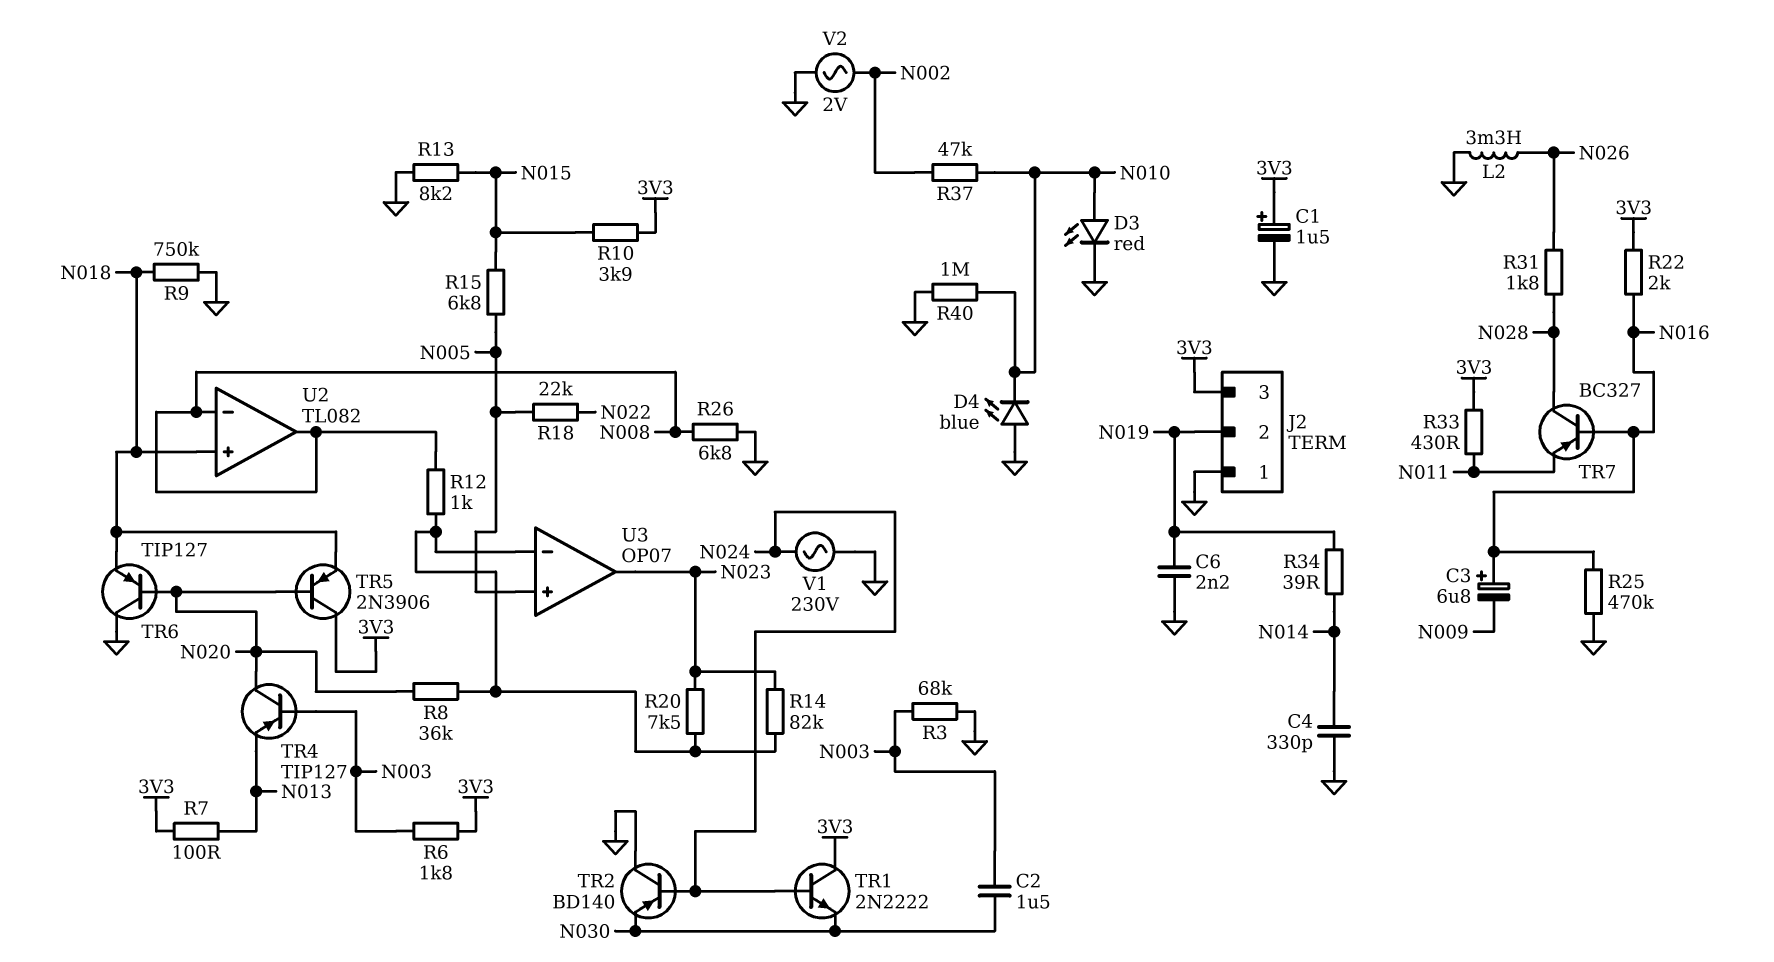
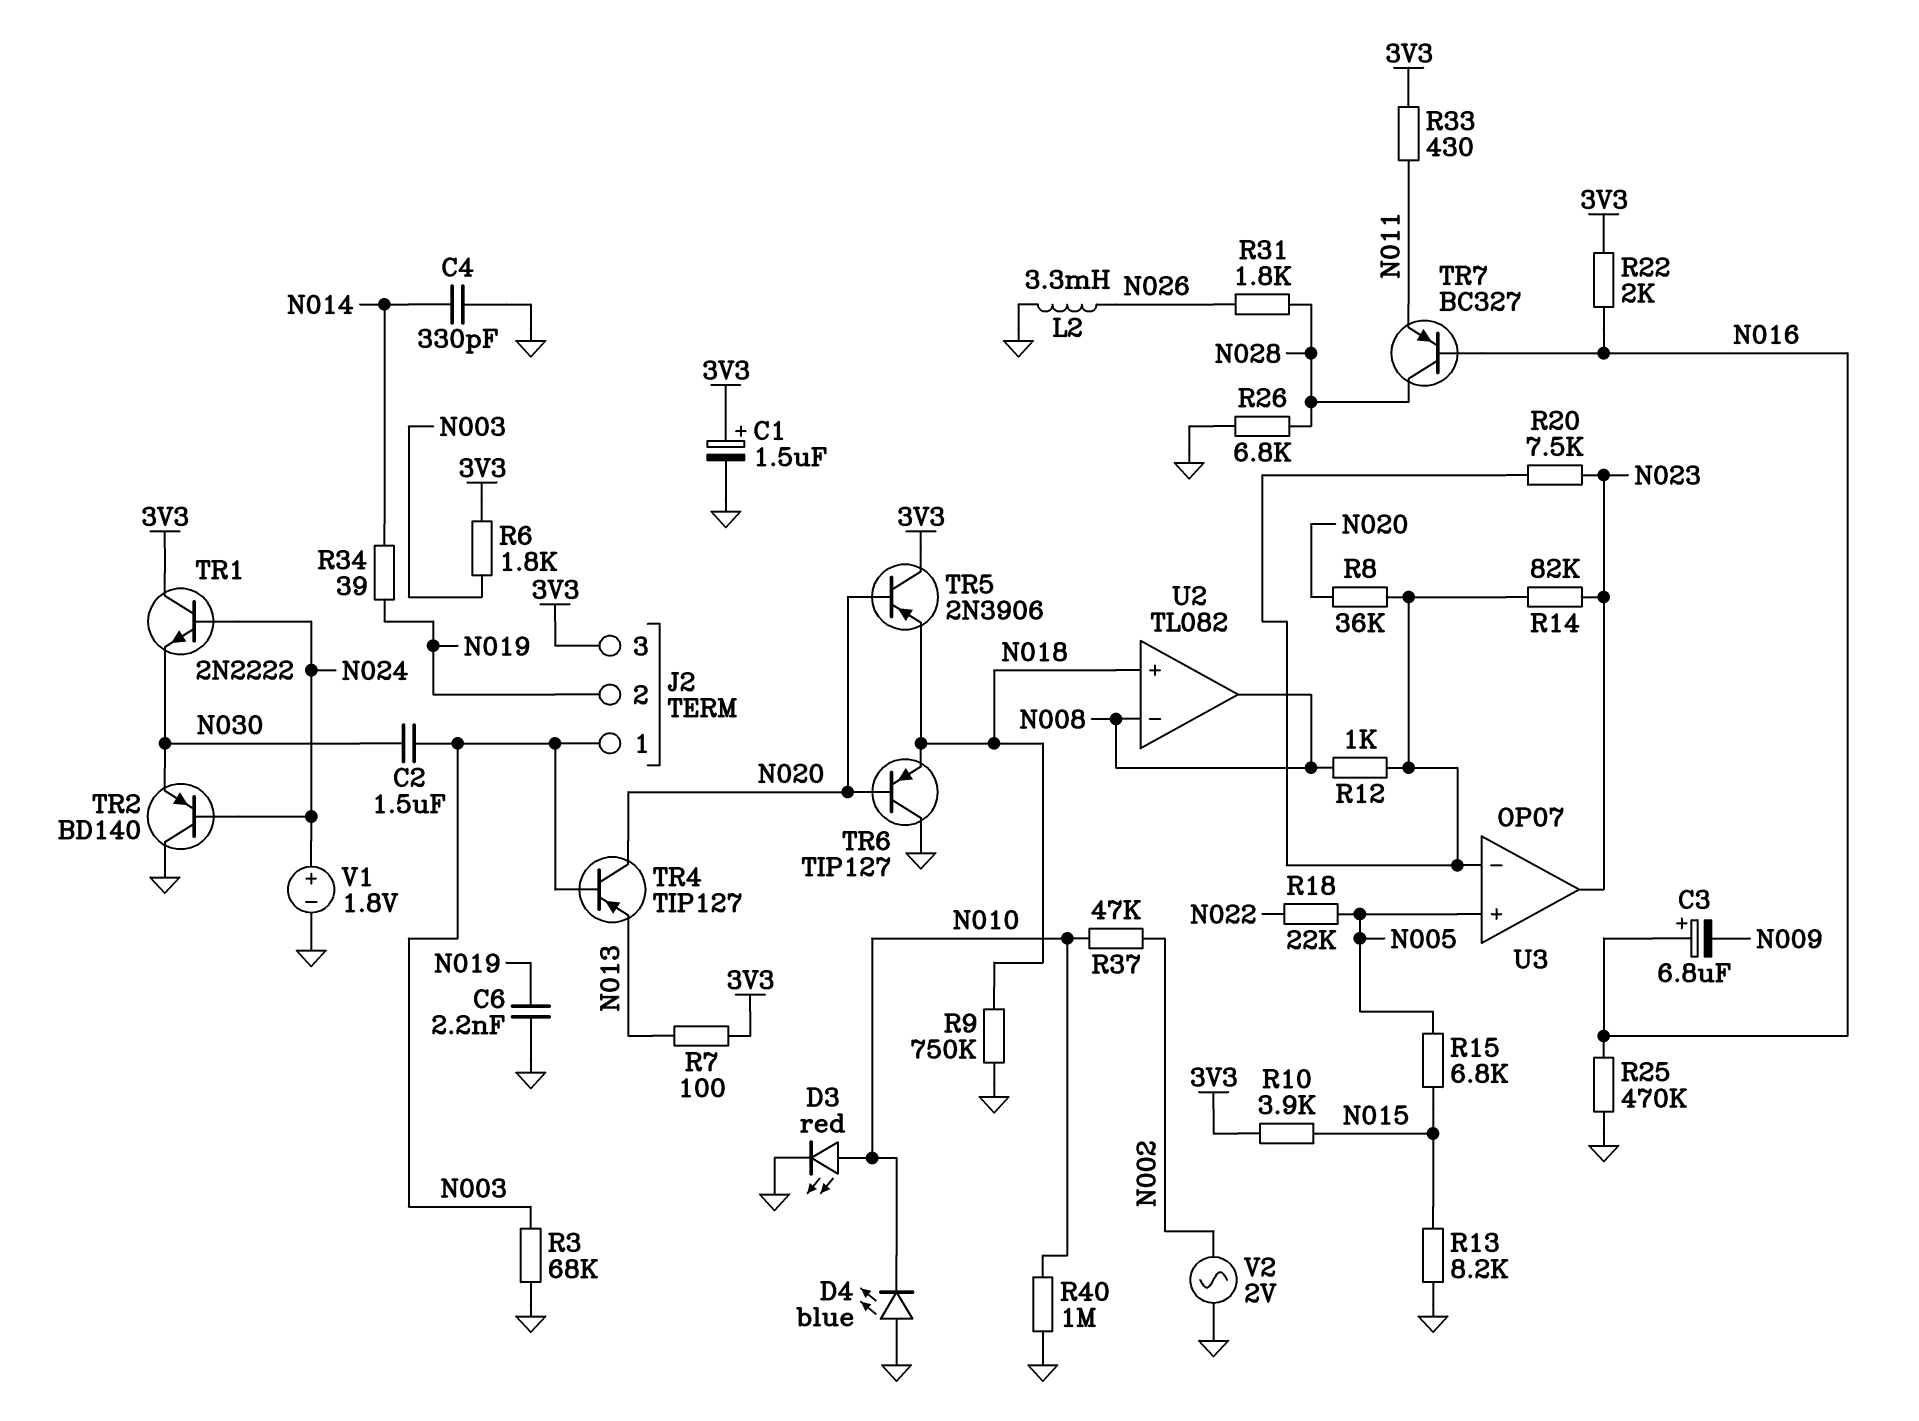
J2 pin 1: GND -> N003
R26: 6.8k (GND, N008) -> 6.8k (GND, N028)
V1: AC 230V (GND, N024) -> 1.8V (plus N024, minus GND)

